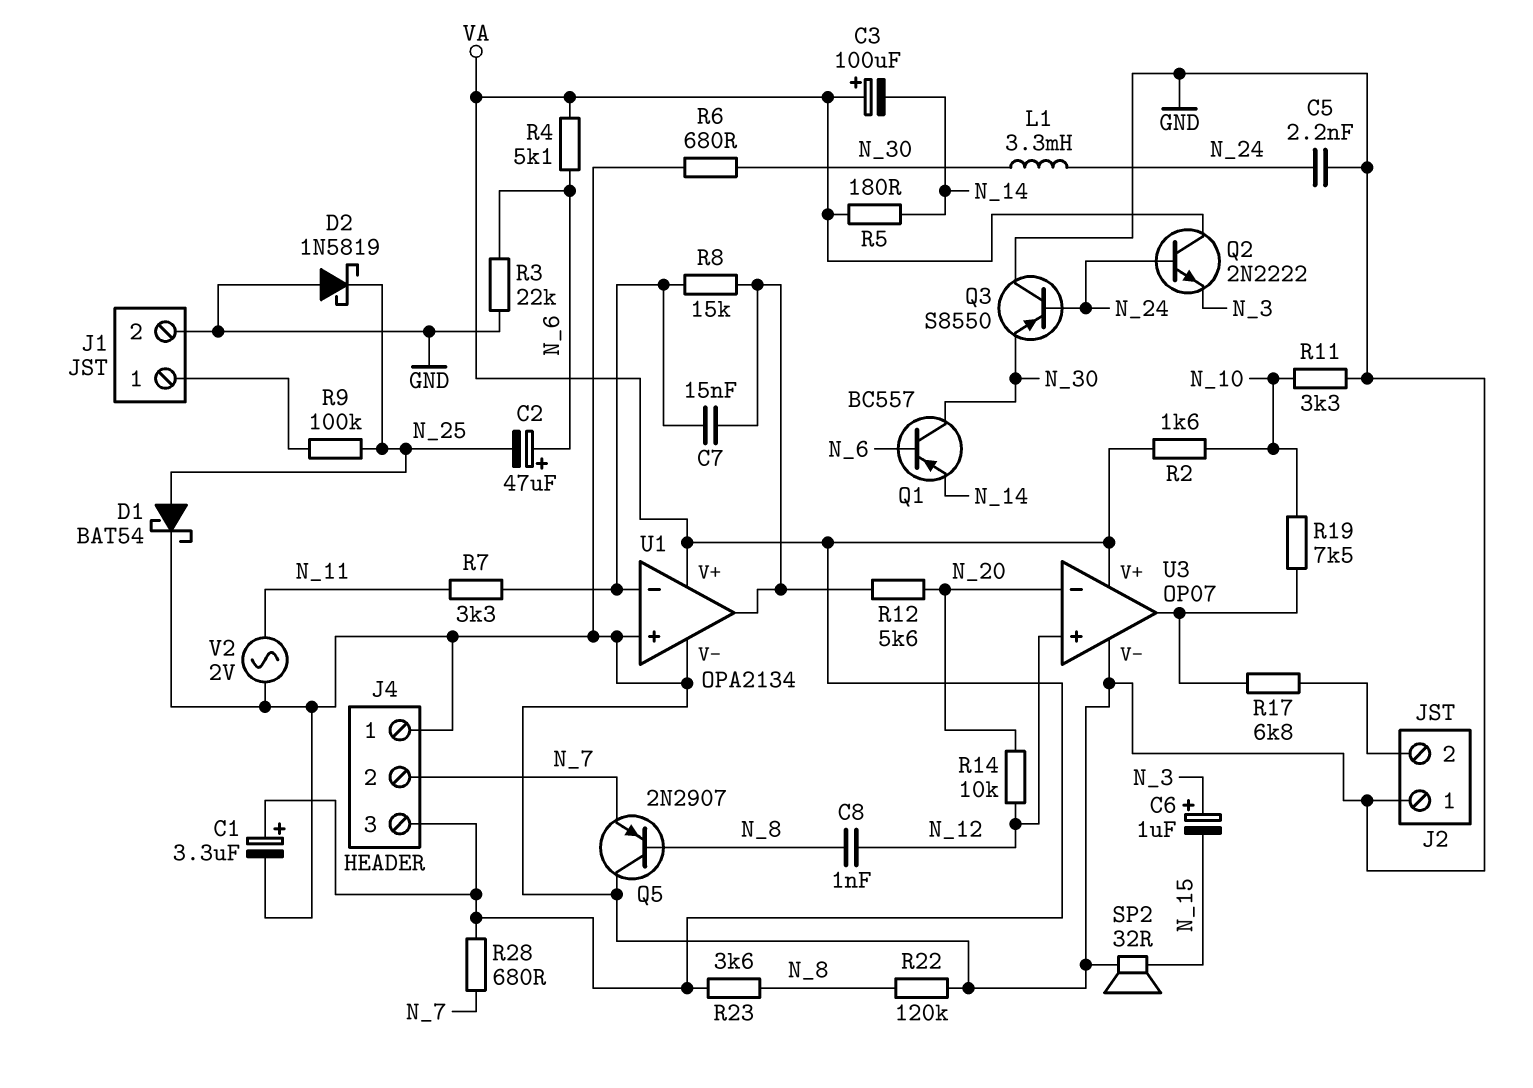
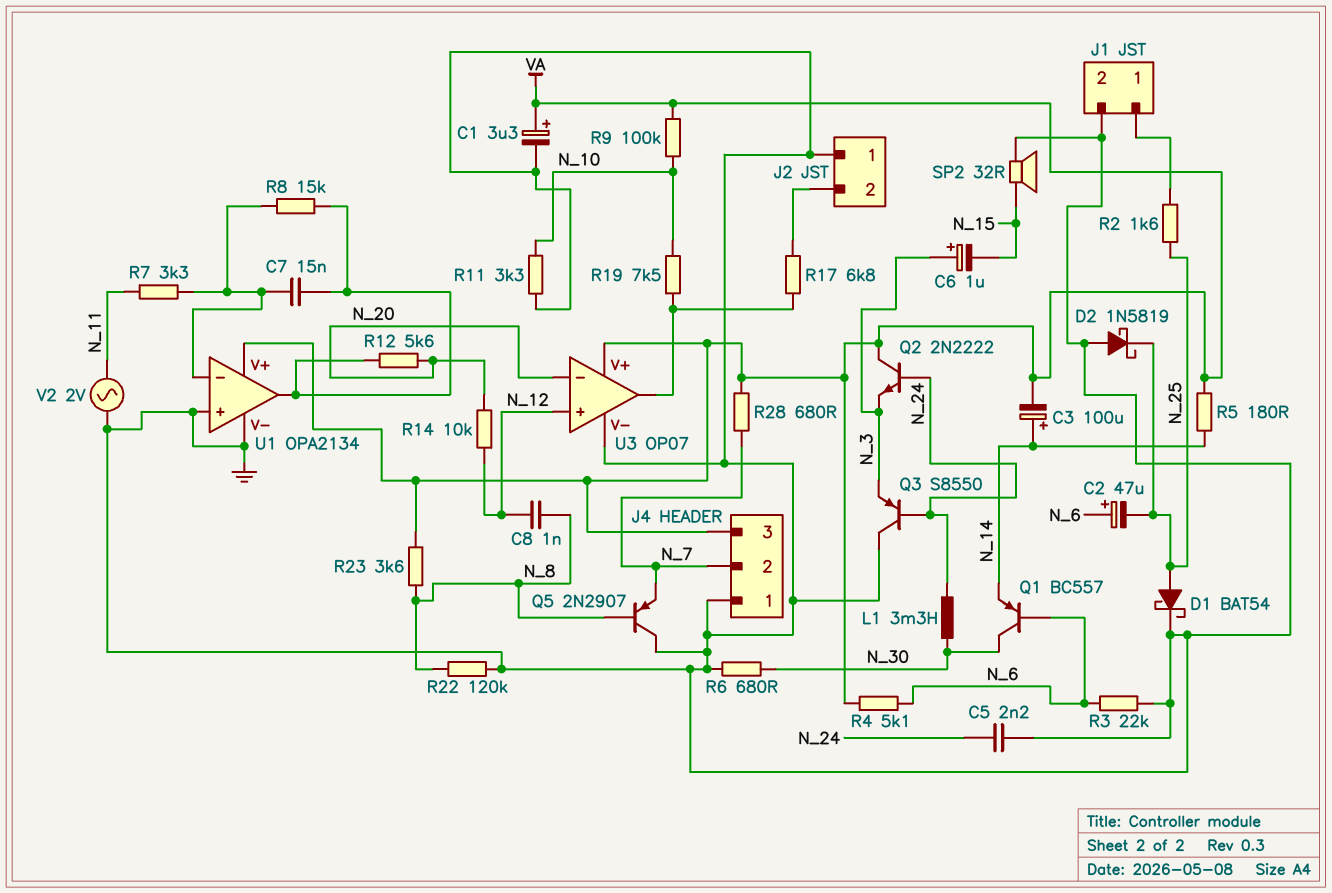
C3: 100uF (plus VA, minus N_14) -> 100uF (plus N_14, minus VA)
Q3: PNP S8550 (B N_24, C GND, E N_30) -> PNP S8550 (B N_24, C GND, E N_3)
R2: 1.6k (N_10, VA) -> 1.6k (J1/1, N_25)
R9: 100k (J1/1, N_25) -> 100k (N_10, VA)

